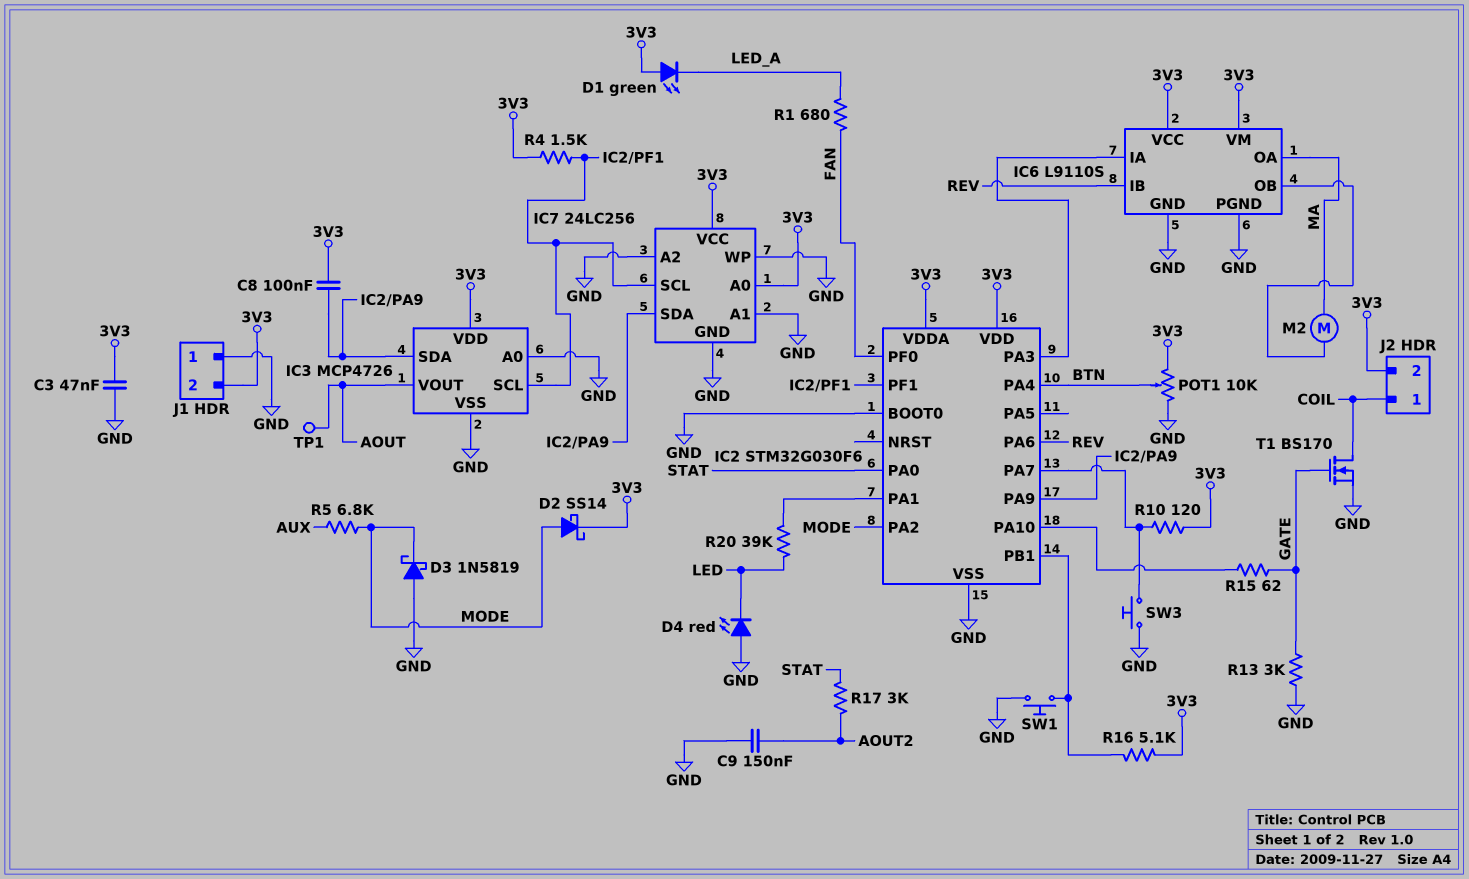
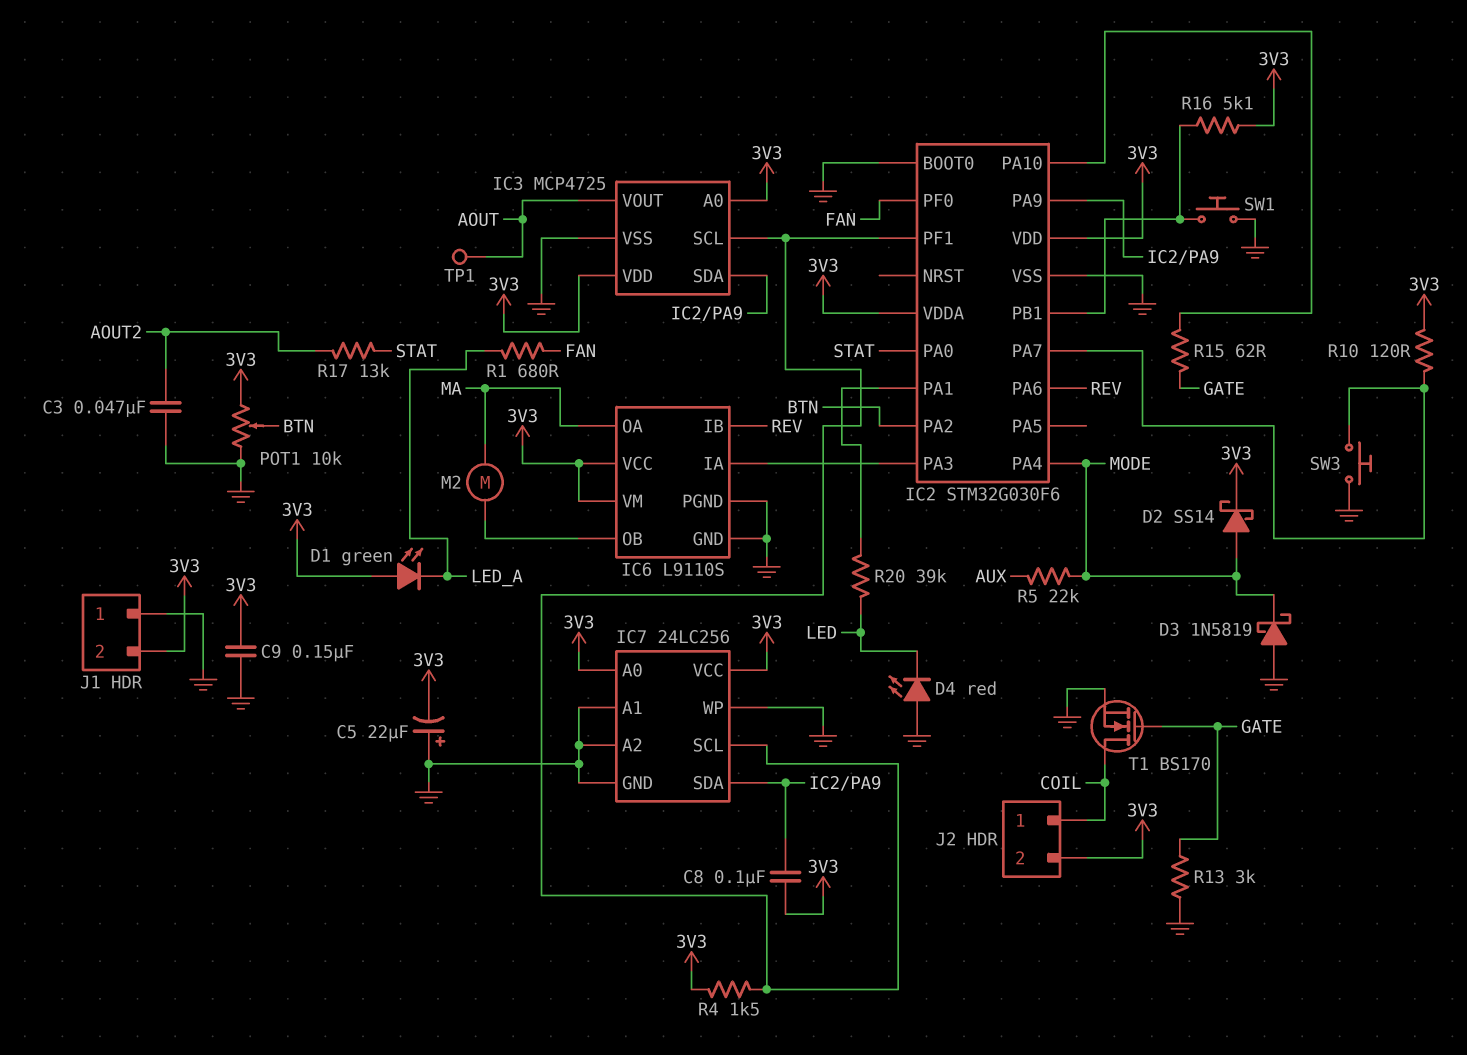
C3: 47nF (3V3, GND) -> 47nF (AOUT2, GND)
C5: none -> 22uF (plus GND, minus 3V3)
C9: 150nF (AOUT2, GND) -> 150nF (3V3, GND)
IC2 pin PA2: MODE -> BTN
IC2 pin PA4: BTN -> MODE
IC3: MCP4726 -> MCP4725
IC3 pin A0: GND -> 3V3
R5: 6.8k (AUX, MODE) -> 22k (AUX, MODE)
R17: 3k (AOUT2, STAT) -> 13k (AOUT2, STAT)

